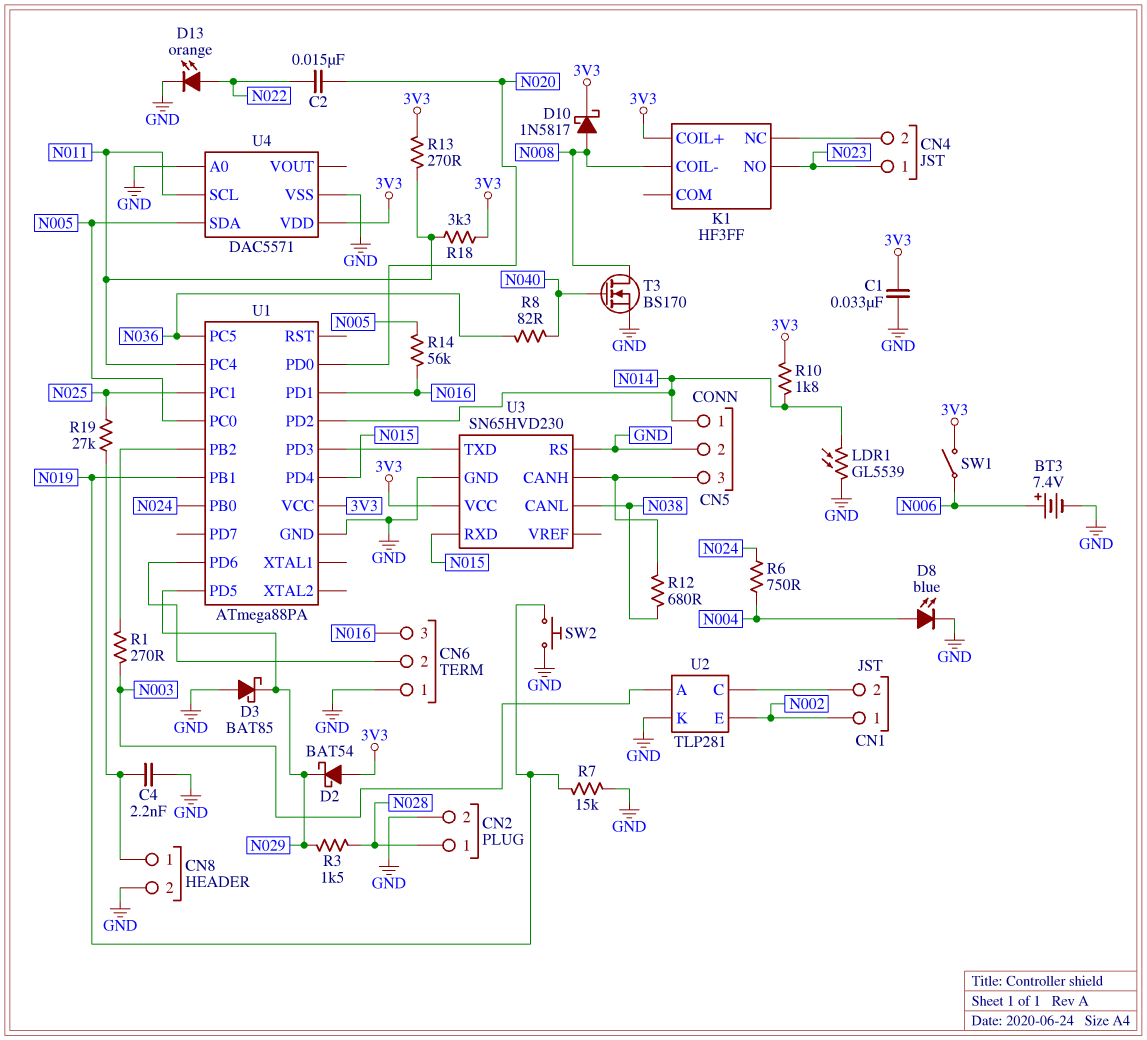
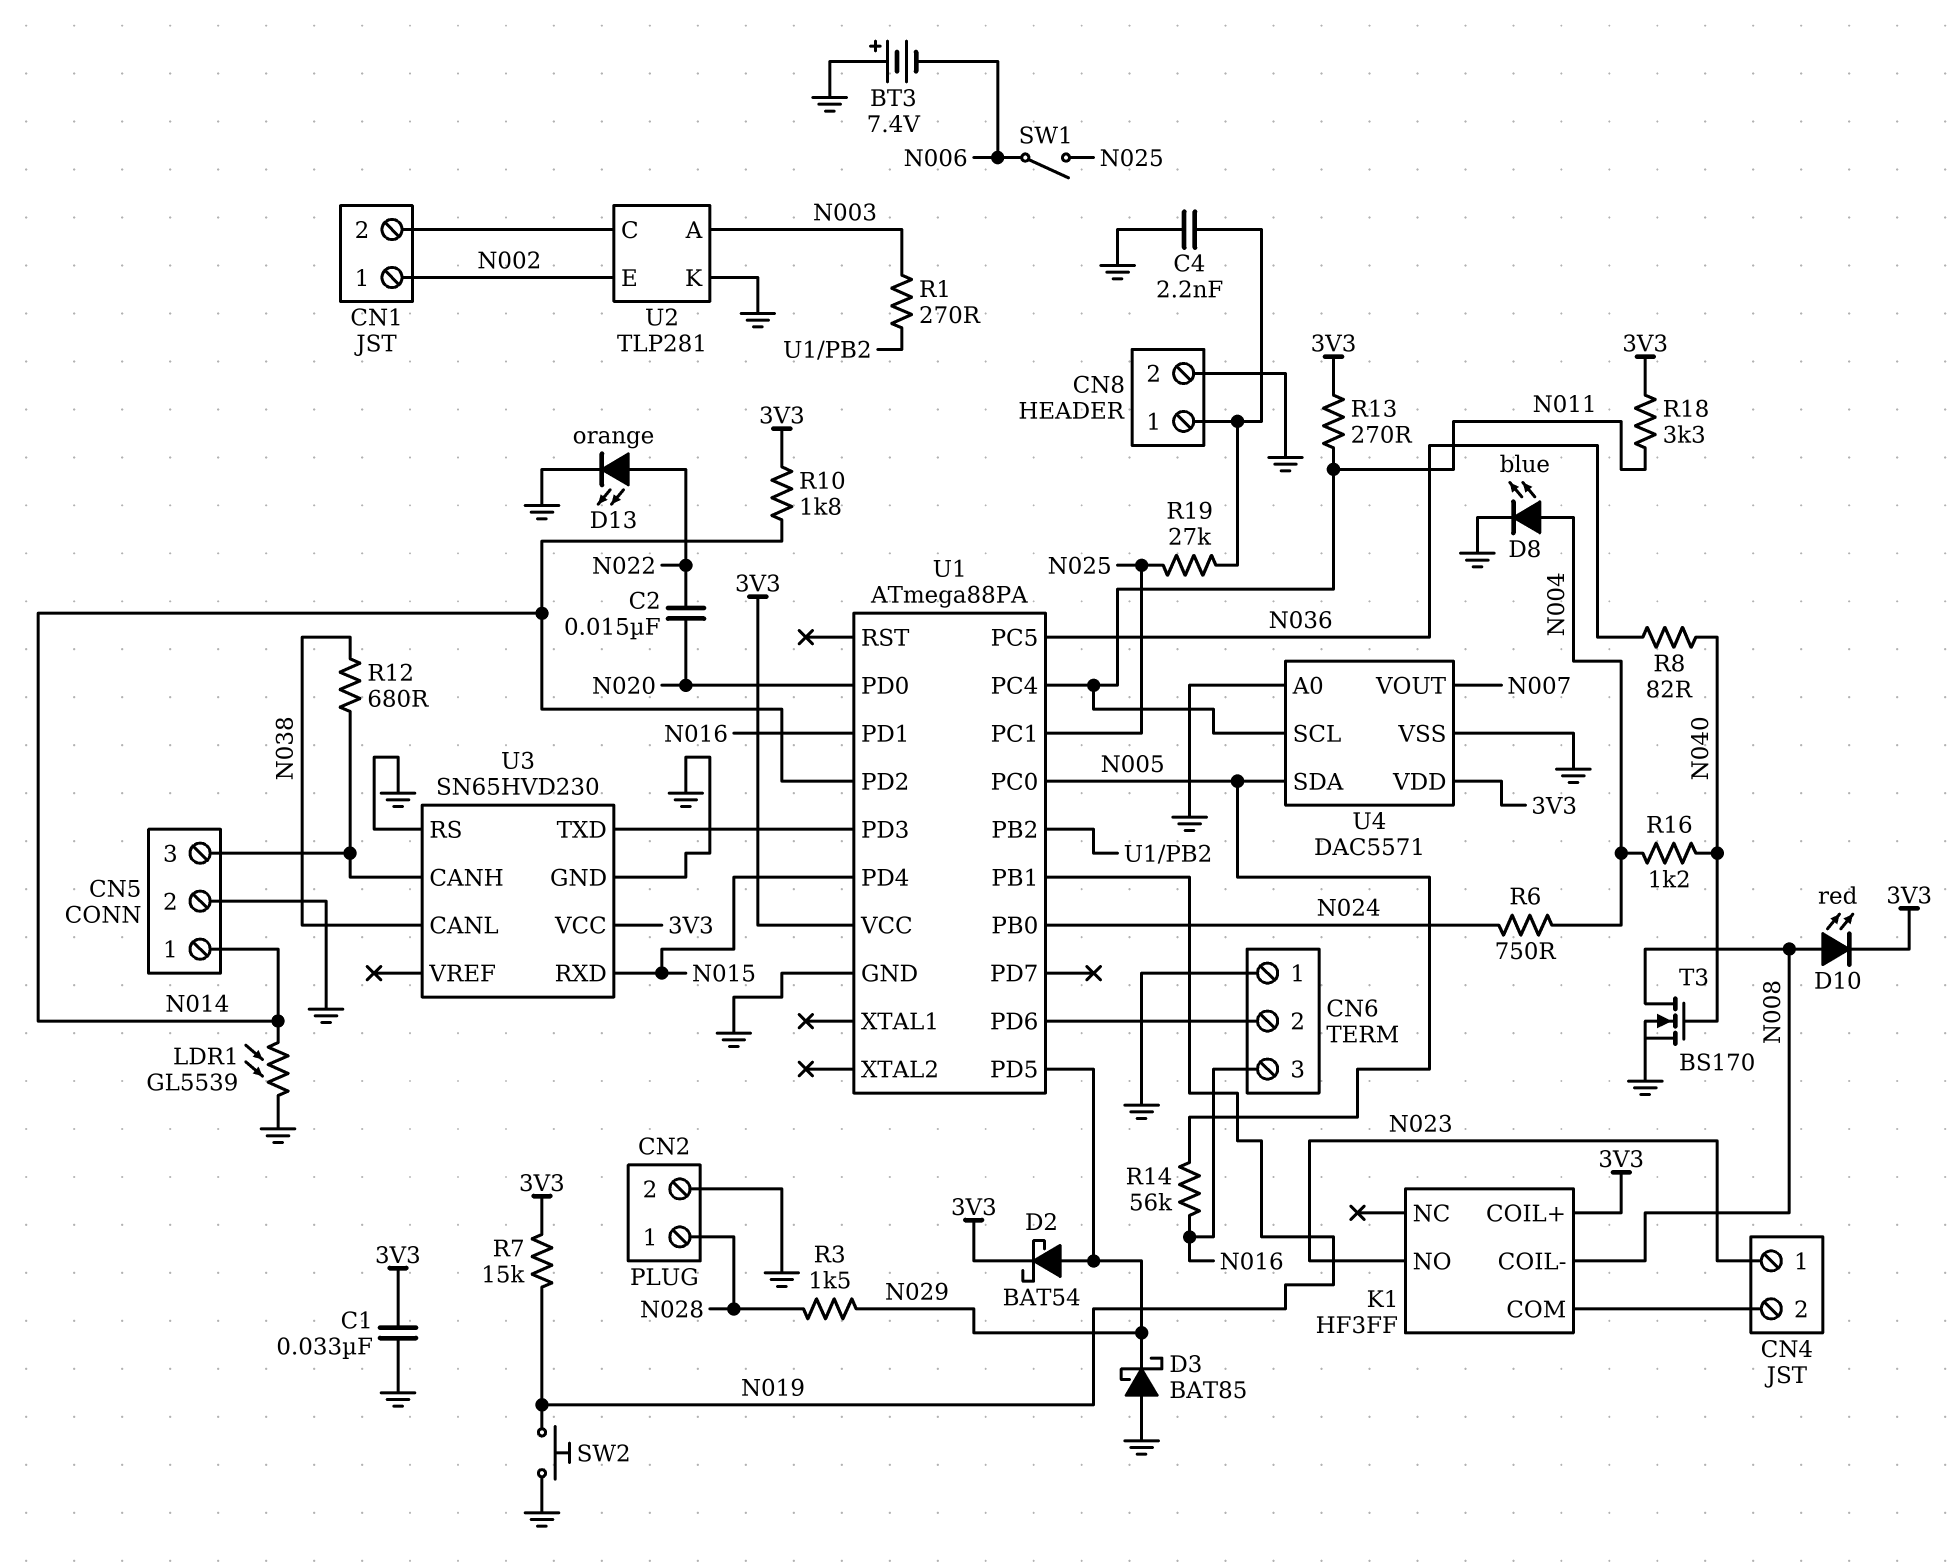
BT3: 7.4V (plus N006, minus GND) -> 7.4V (plus GND, minus N006)
D2: schottky BAT54 (A 3V3, K N029) -> schottky BAT54 (A N029, K 3V3)
D10: schottky 1N5817 (A N008, K 3V3) -> LED red (A N008, K 3V3)
K1 pin COM: none -> CN4/2
K1 pin NC: CN4/2 -> none
R7: 15k (GND, N019) -> 15k (3V3, N019)
R16: none -> 1.2k (N004, N040)
SW1: switch (3V3, N006) -> switch (N006, N025)
U4 pin VOUT: none -> N007

